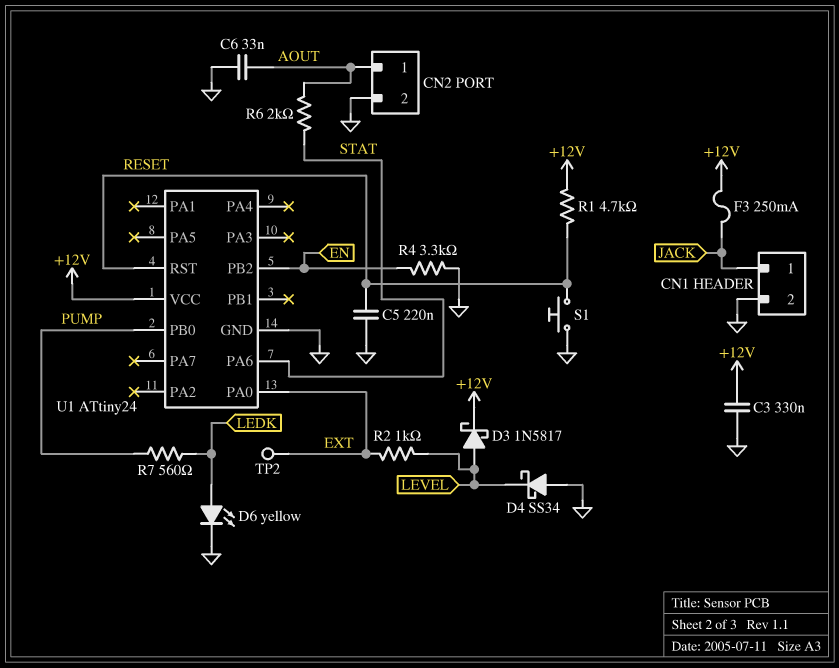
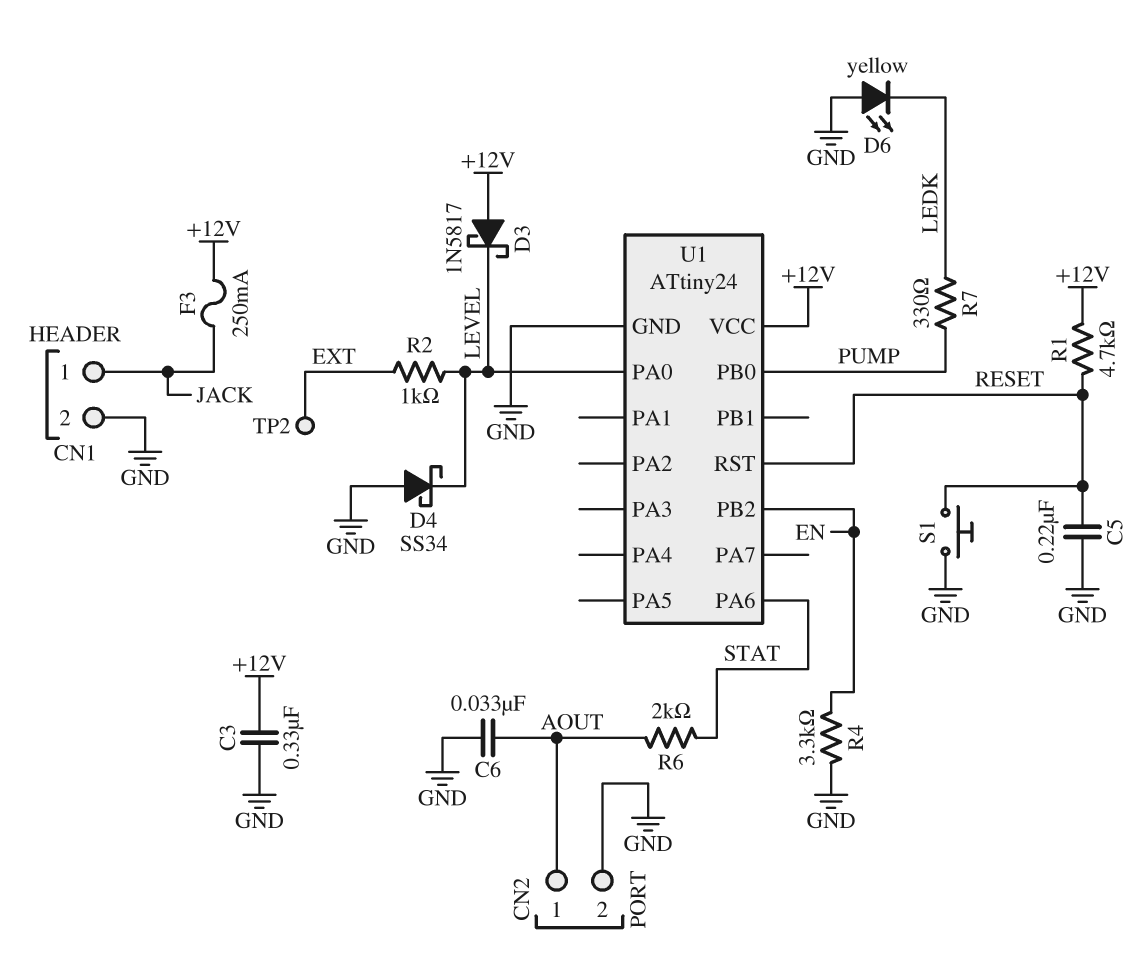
D3: schottky 1N5817 (A LEVEL, K +12V) -> schottky 1N5817 (A +12V, K LEVEL)
D6: LED yellow (A LEDK, K GND) -> LED yellow (A GND, K LEDK)
R7: 560 (LEDK, PUMP) -> 330 (LEDK, PUMP)
U1 pin PA0: EXT -> LEVEL

